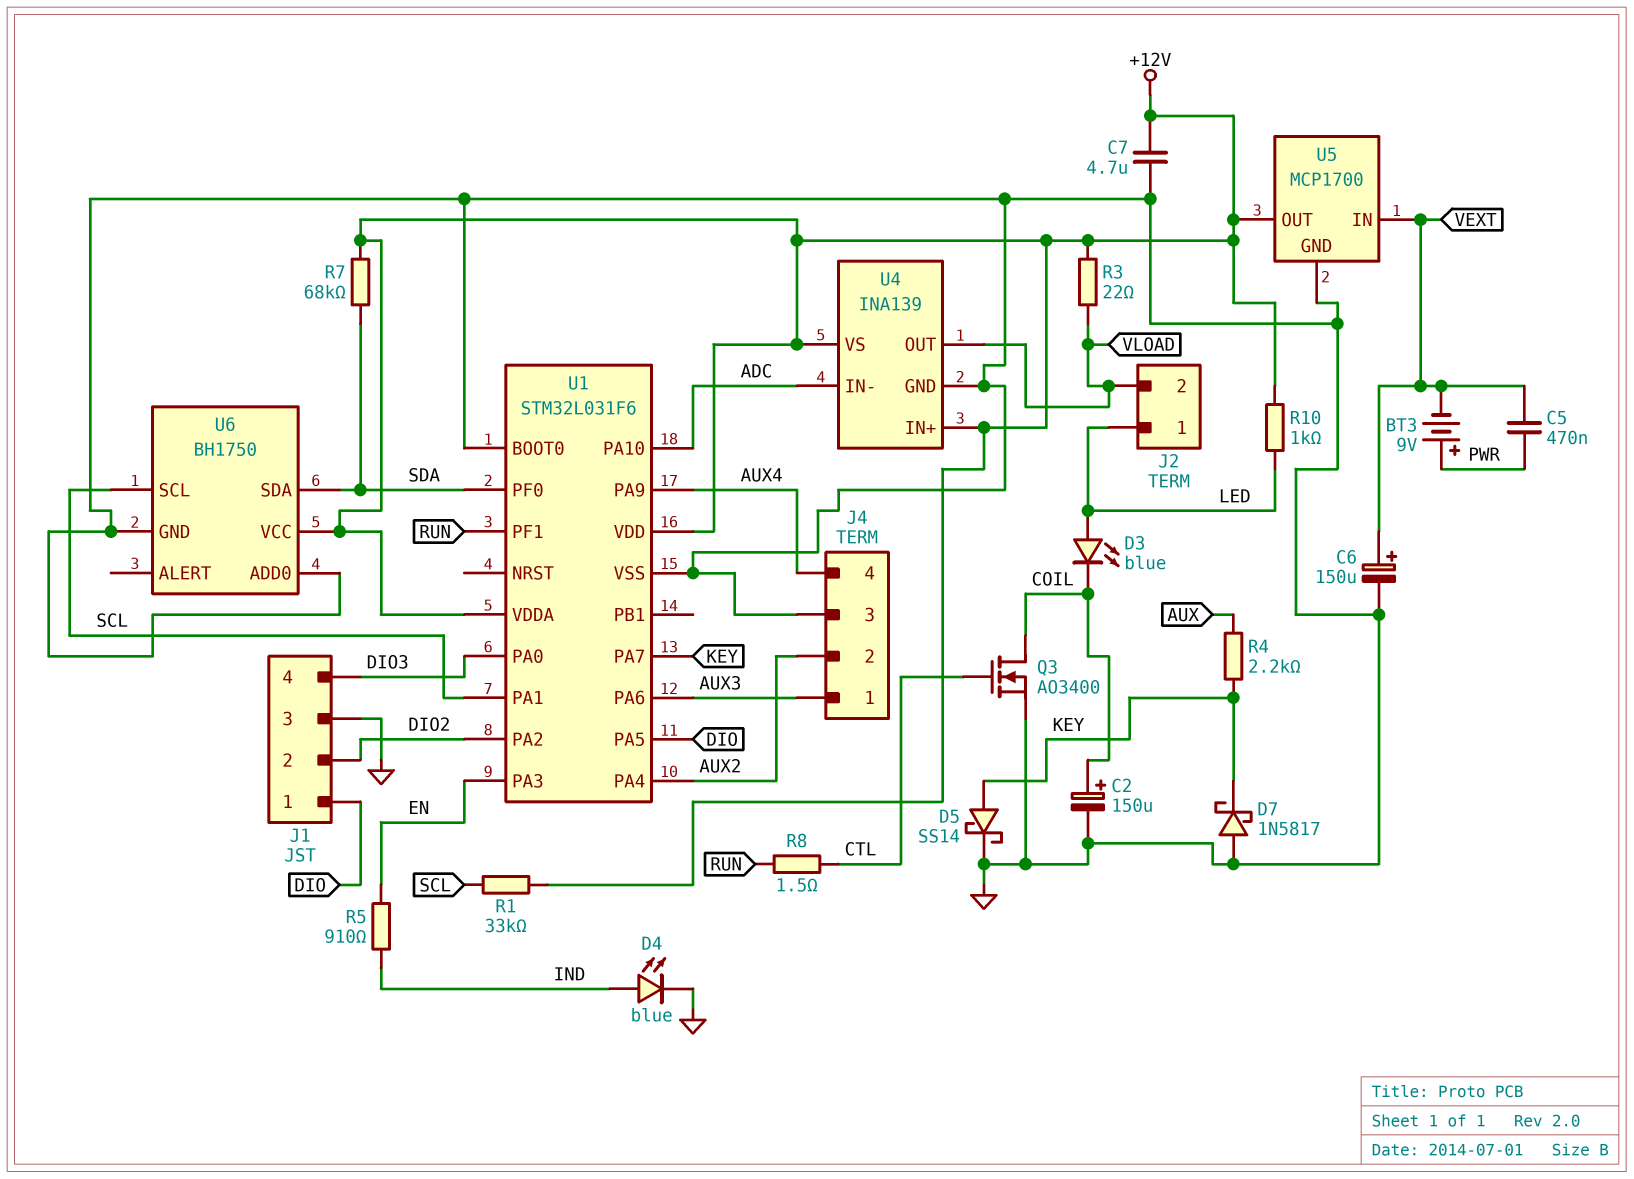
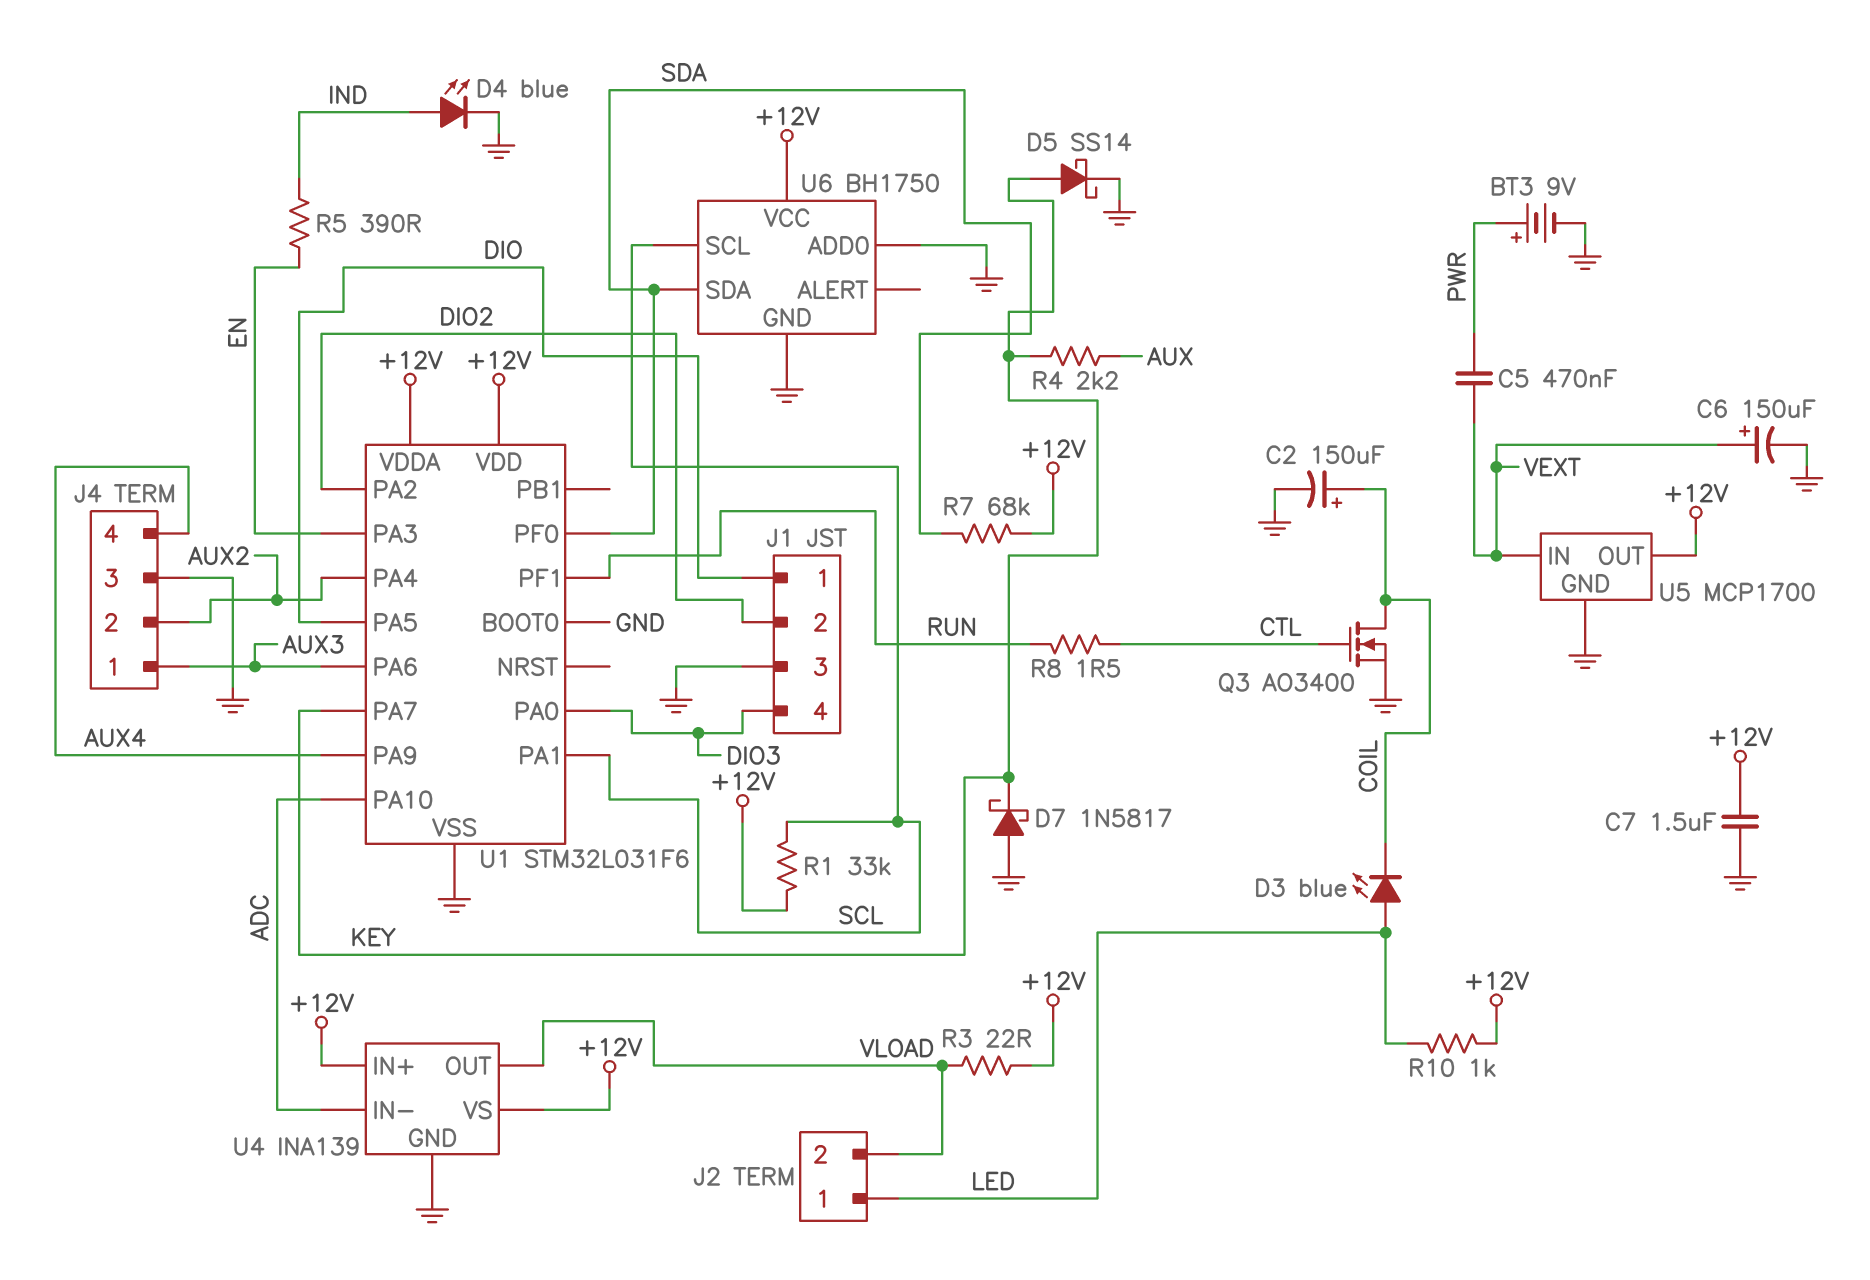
BT3: 9V (plus PWR, minus VEXT) -> 9V (plus PWR, minus GND)
C7: 4.7uF (+12V, GND) -> 1.5uF (+12V, GND)
R5: 910 (EN, IND) -> 390 (EN, IND)

